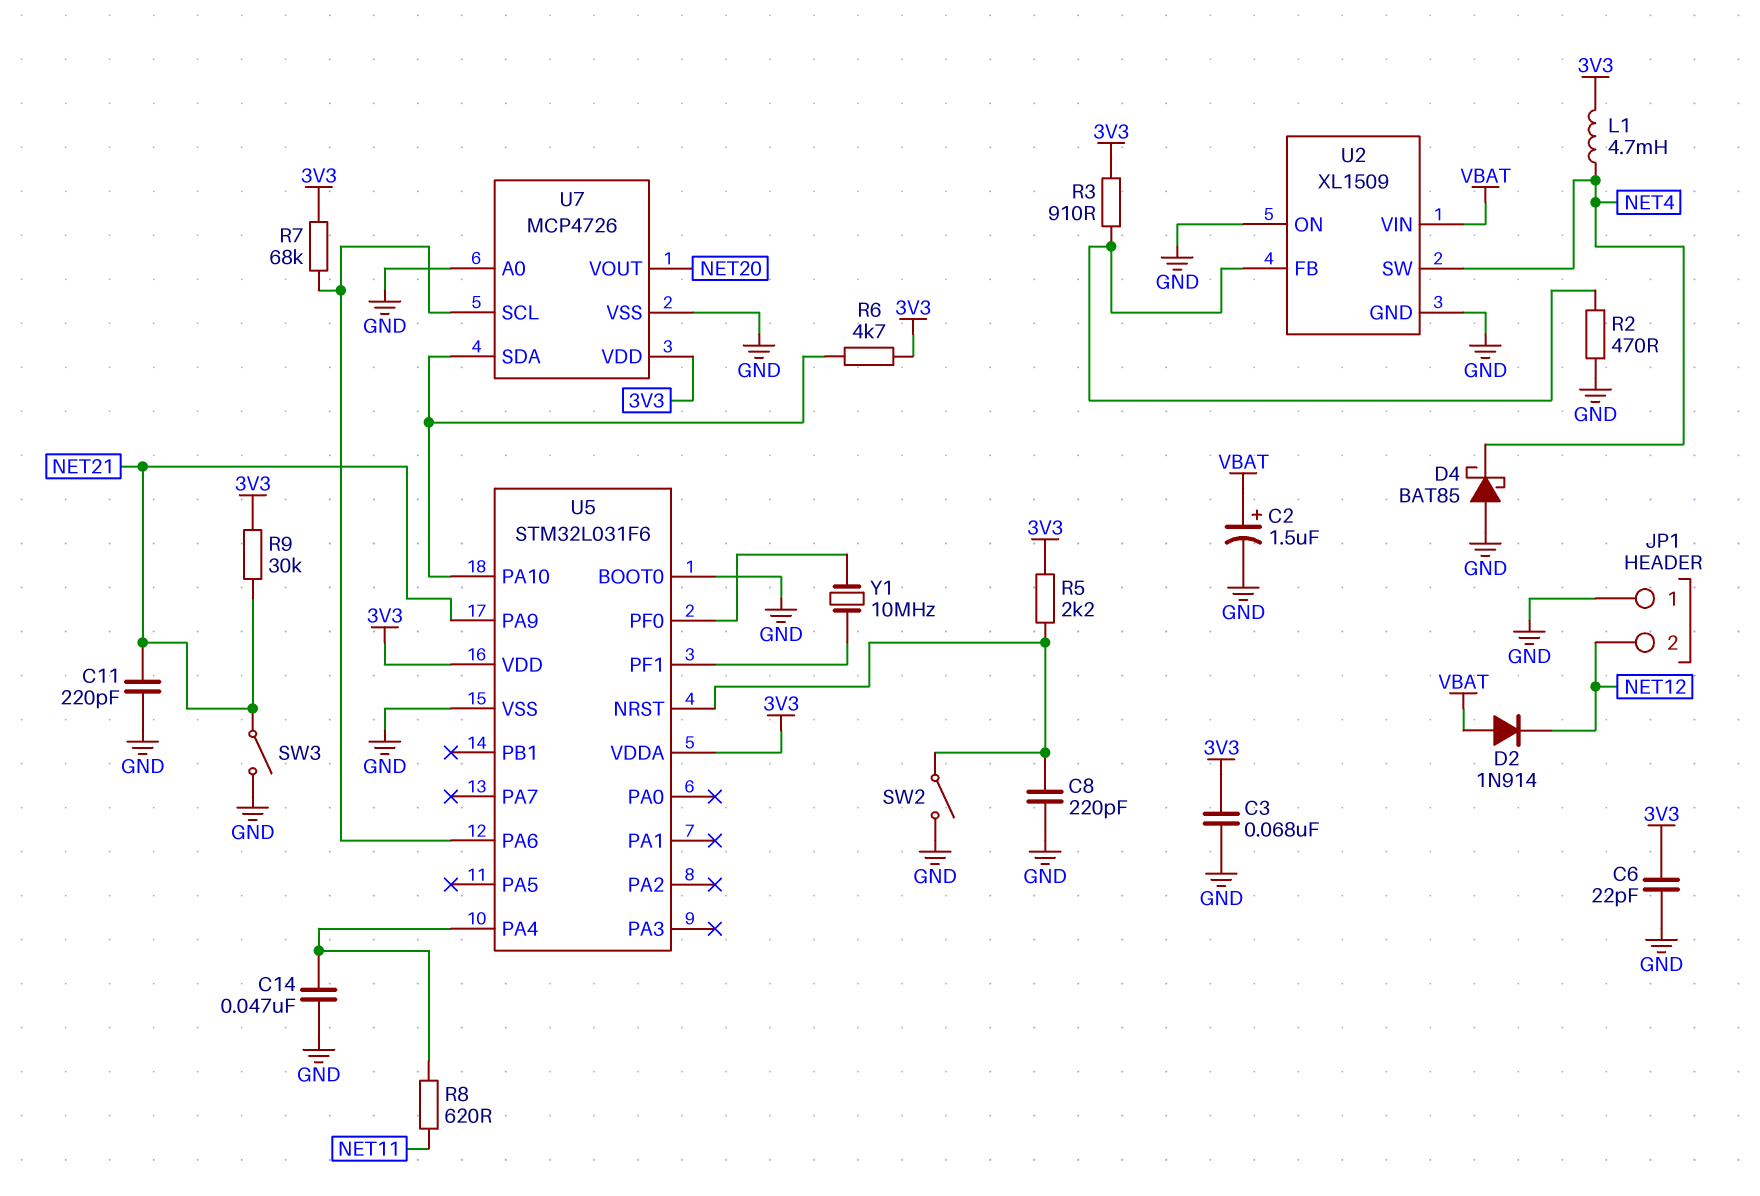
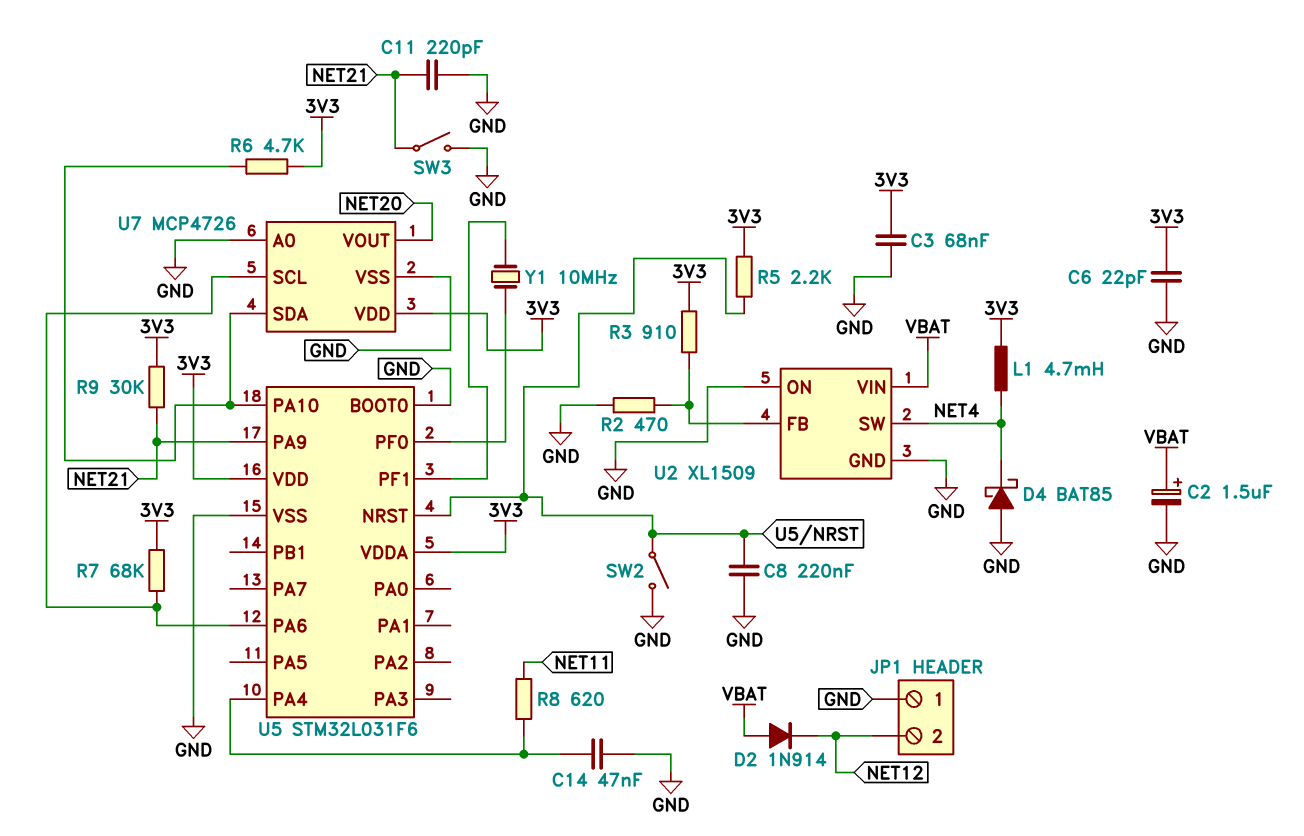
C8: 220pF (GND, U5/NRST) -> 220nF (GND, U5/NRST)

